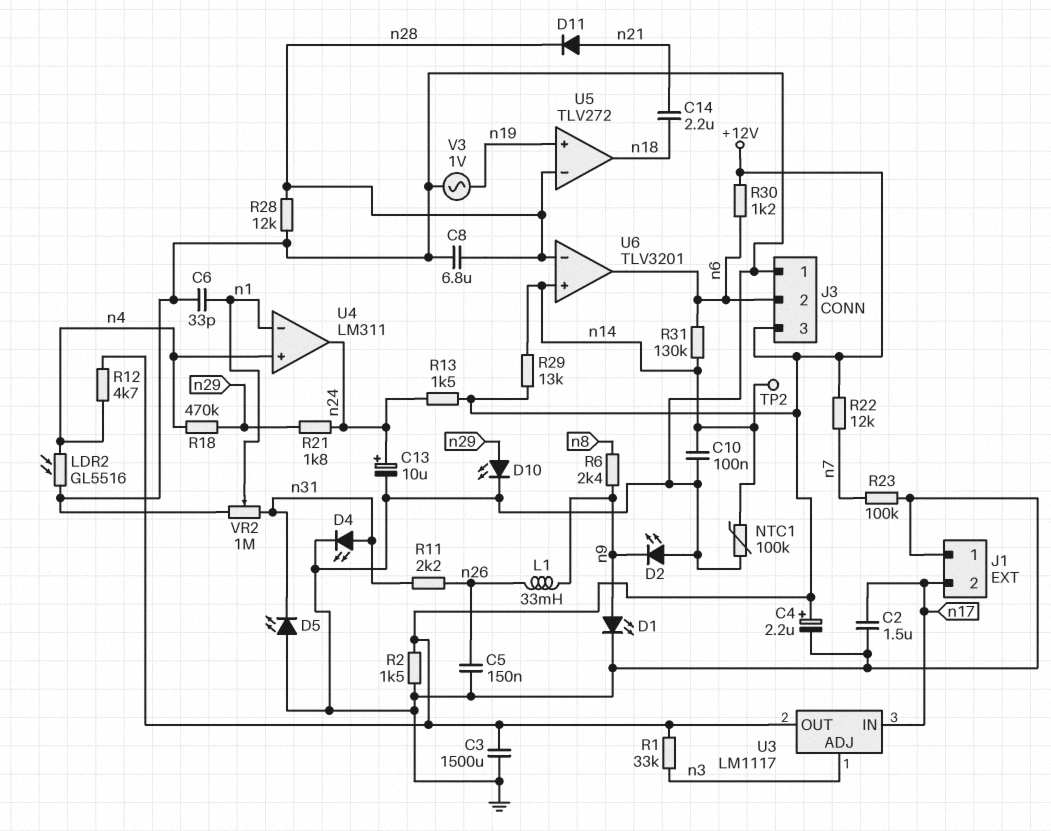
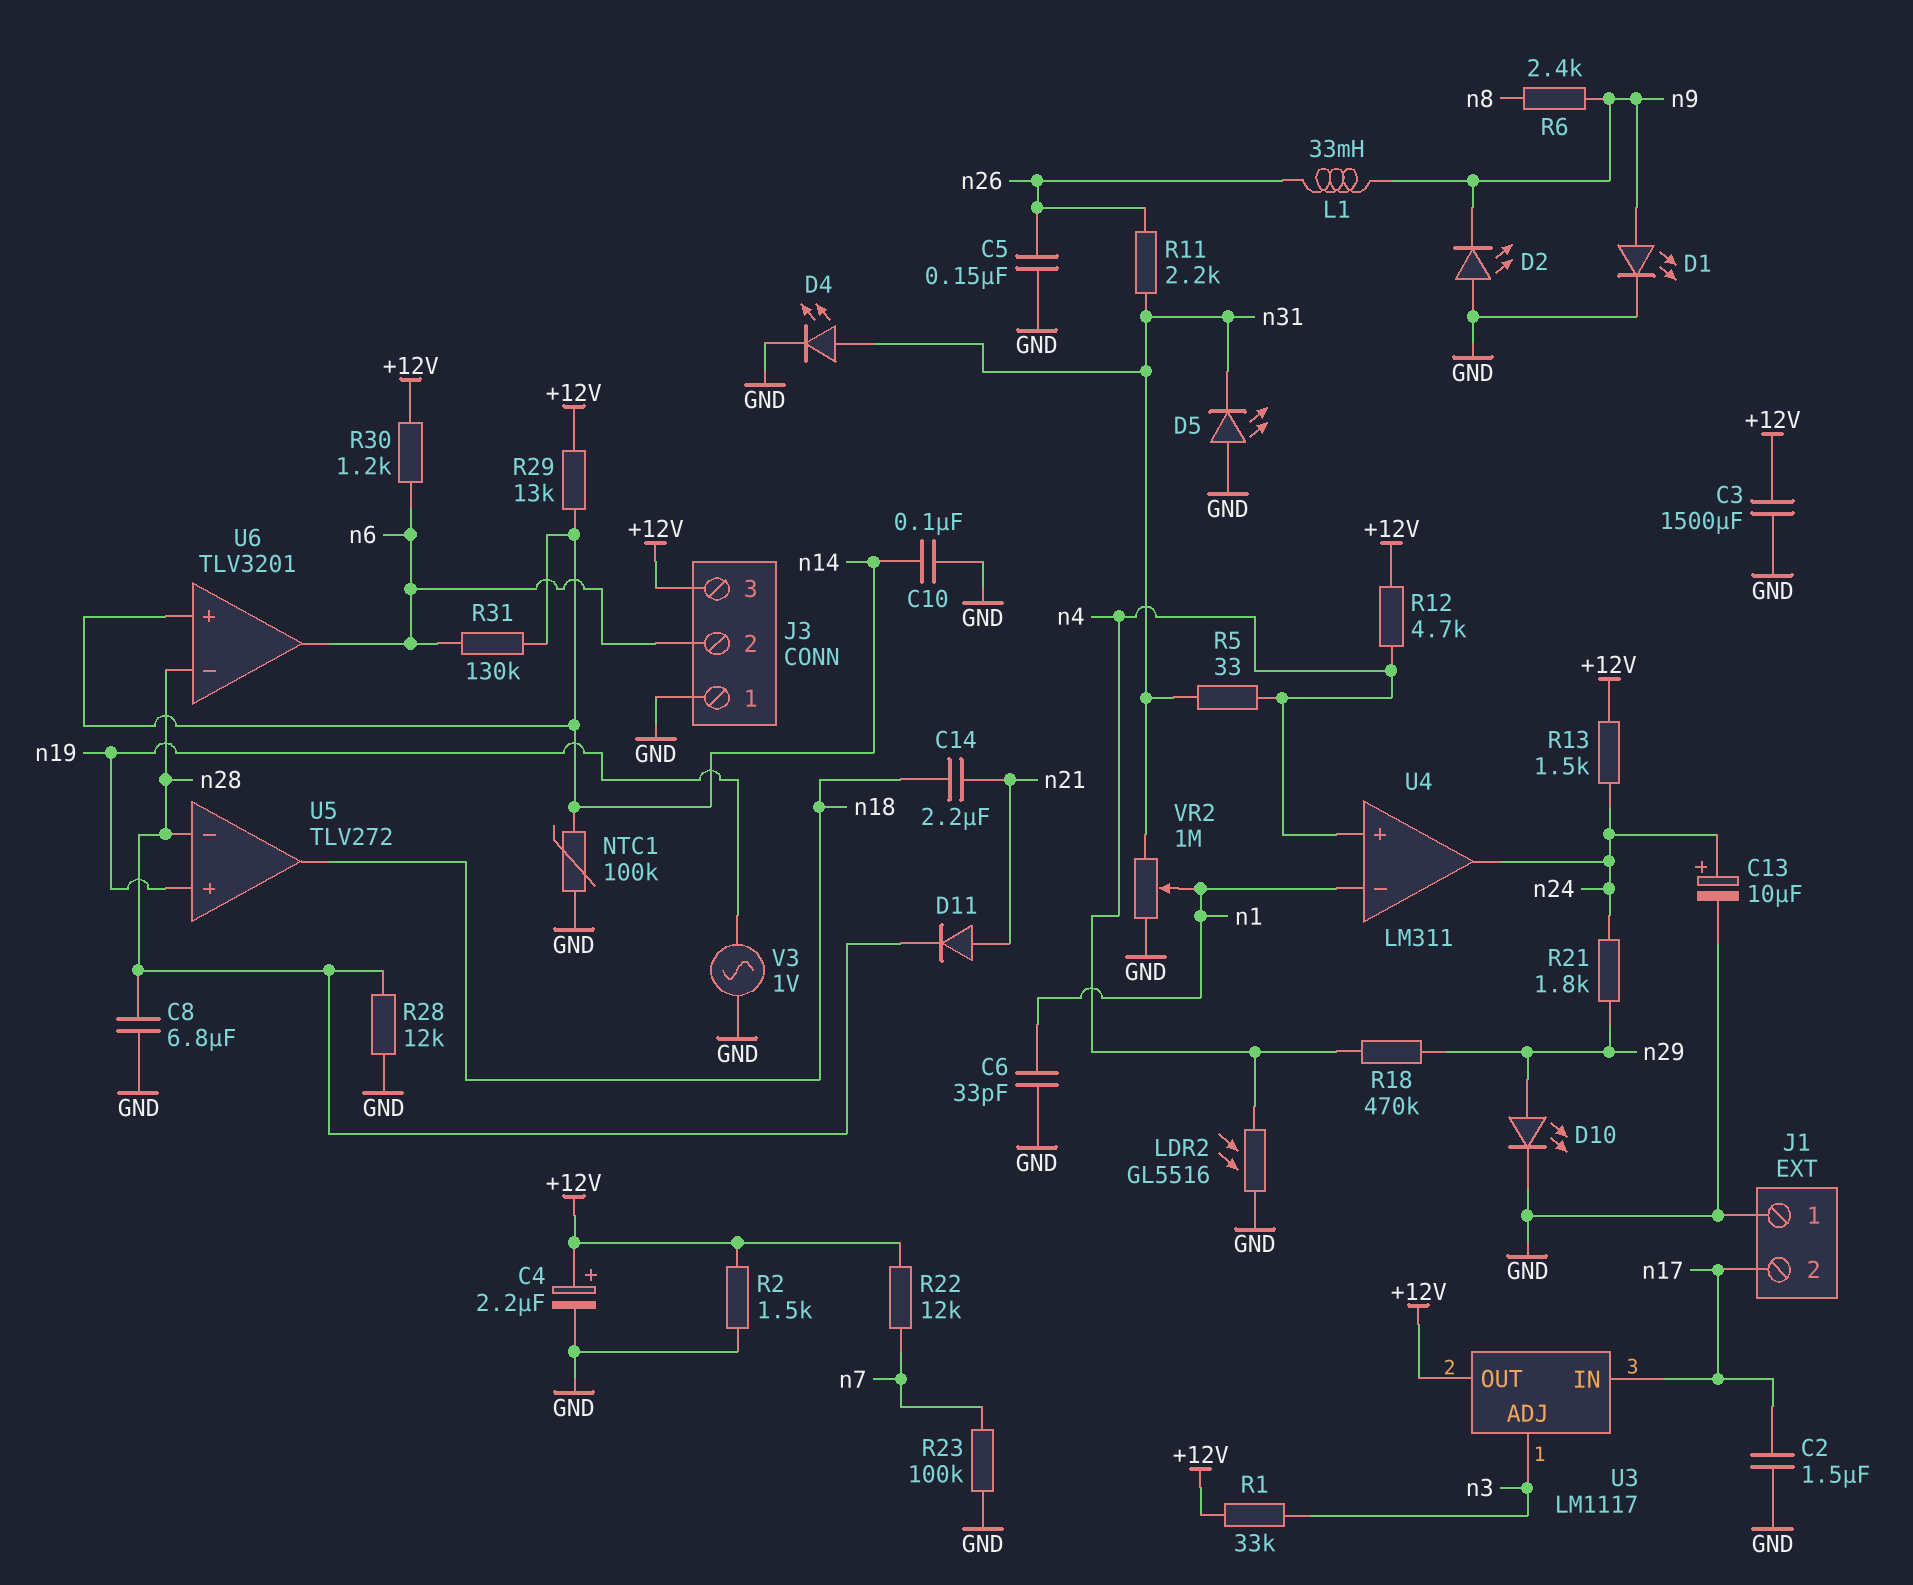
R5: none -> 33 (n4, n31)
TP2: test point (n14) -> none

